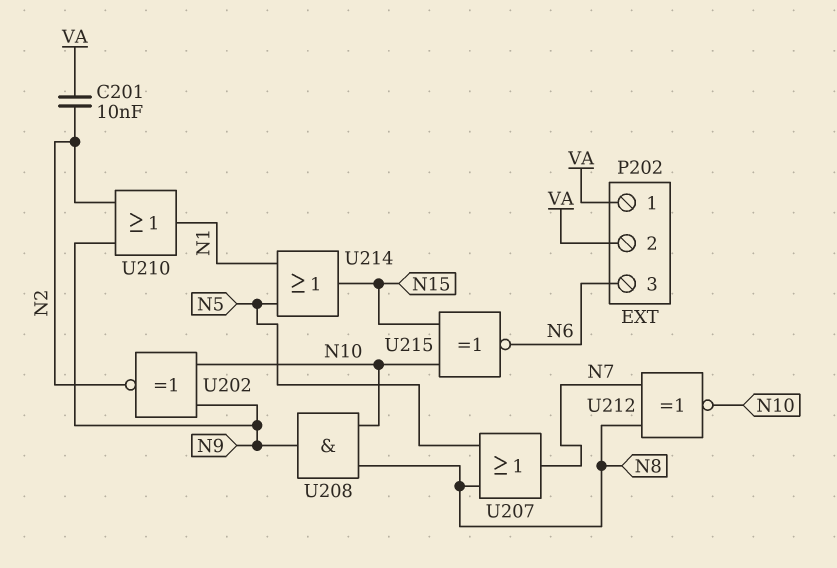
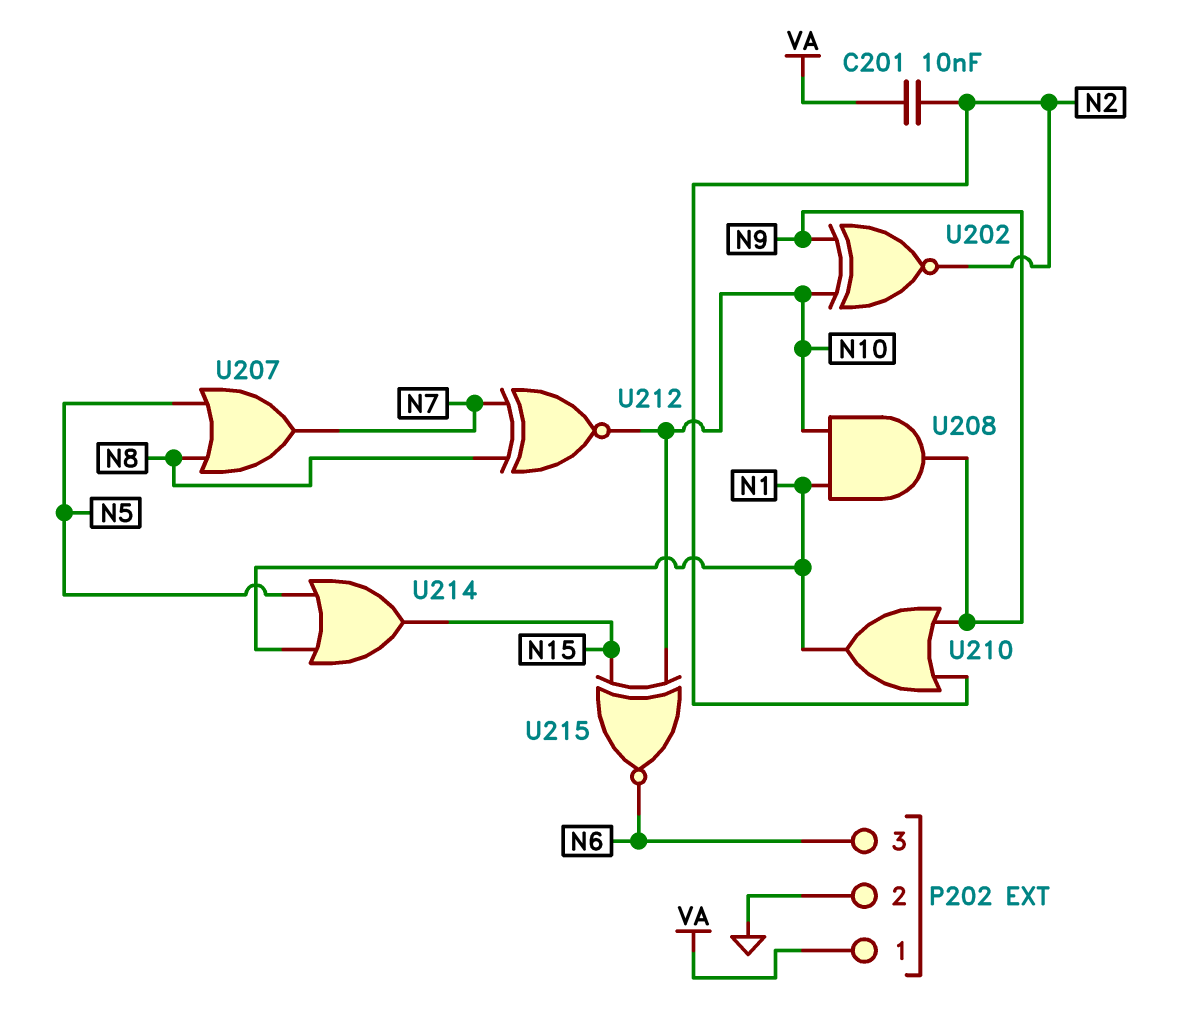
P202 pin 2: VA -> GND
U208: AND (in N8, in N10, out N9) -> AND (in N1, in N10, out N9)

